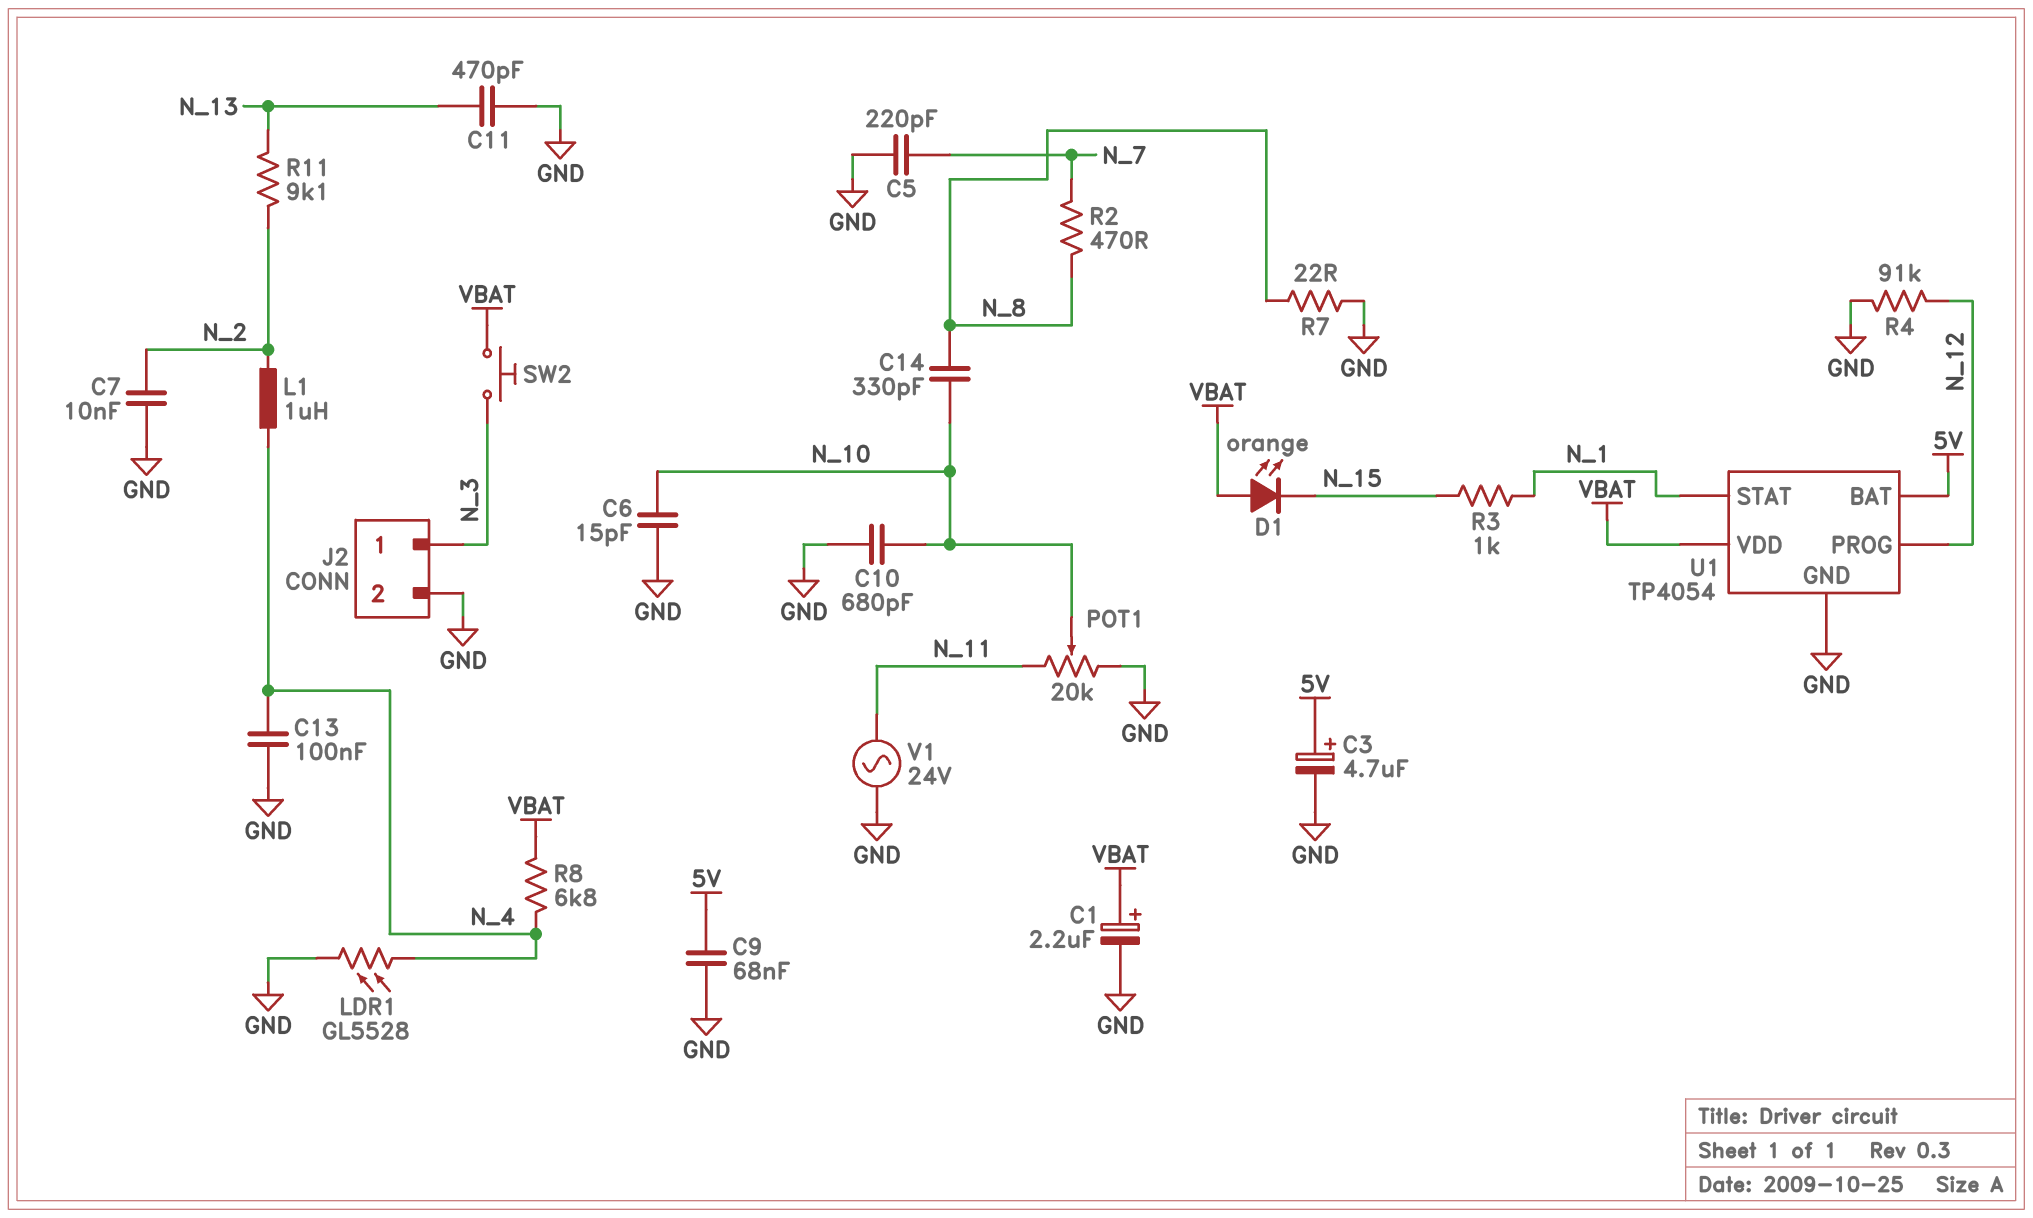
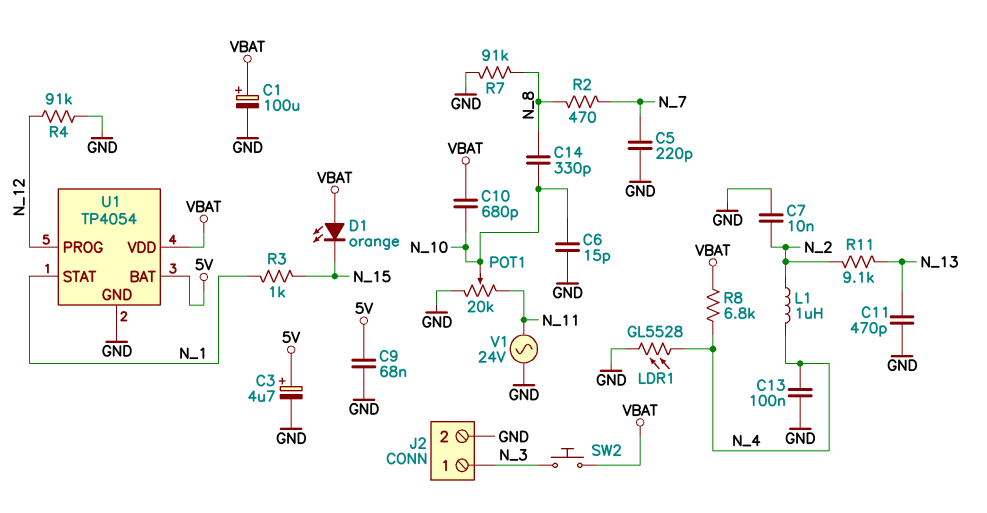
C1: 2.2uF (plus VBAT, minus GND) -> 100uF (plus VBAT, minus GND)
C10: 680pF (GND, N_10) -> 680pF (N_10, VBAT)
R7: 22 (GND, N_8) -> 91k (GND, N_8)

